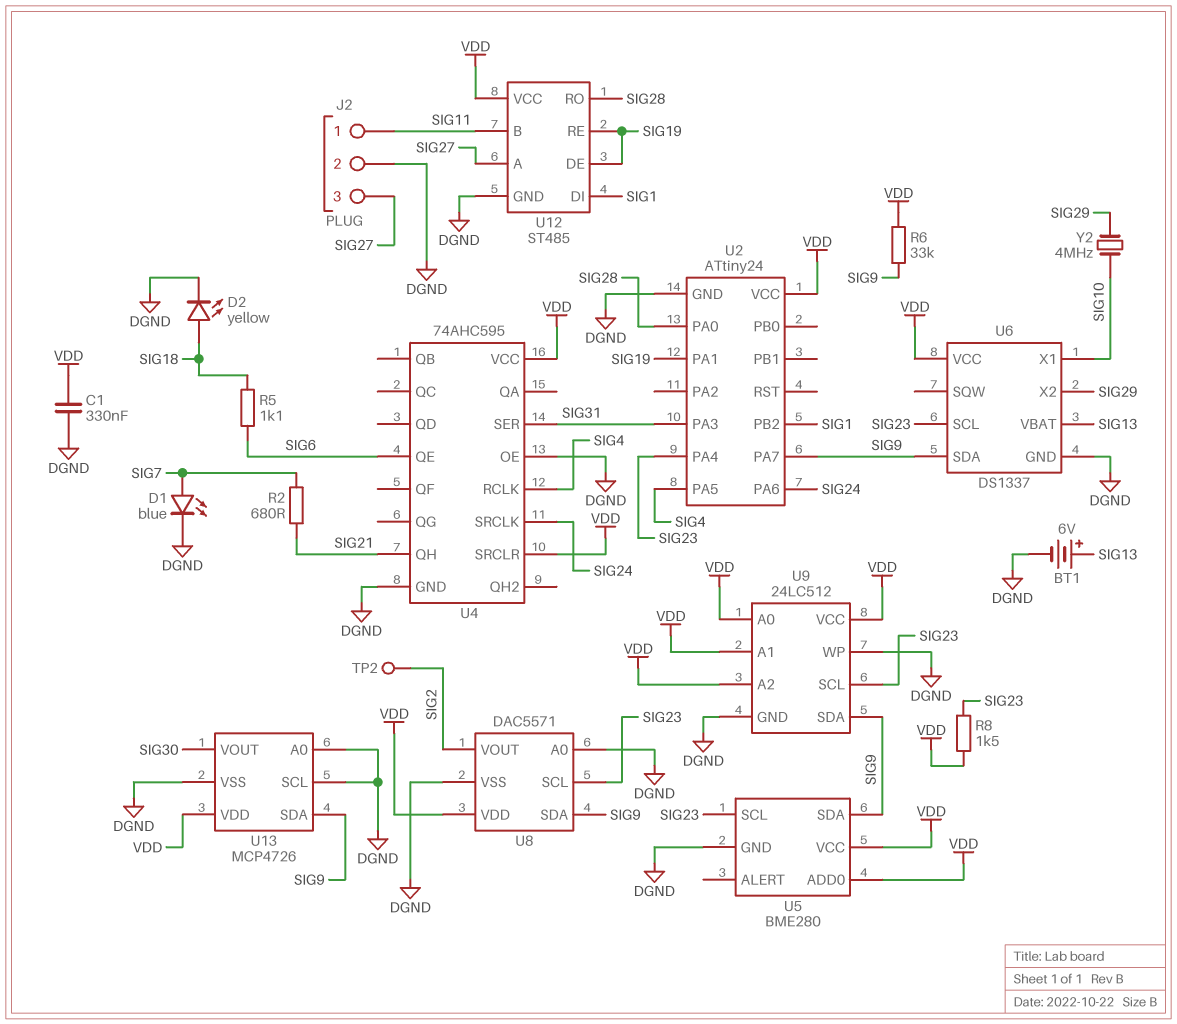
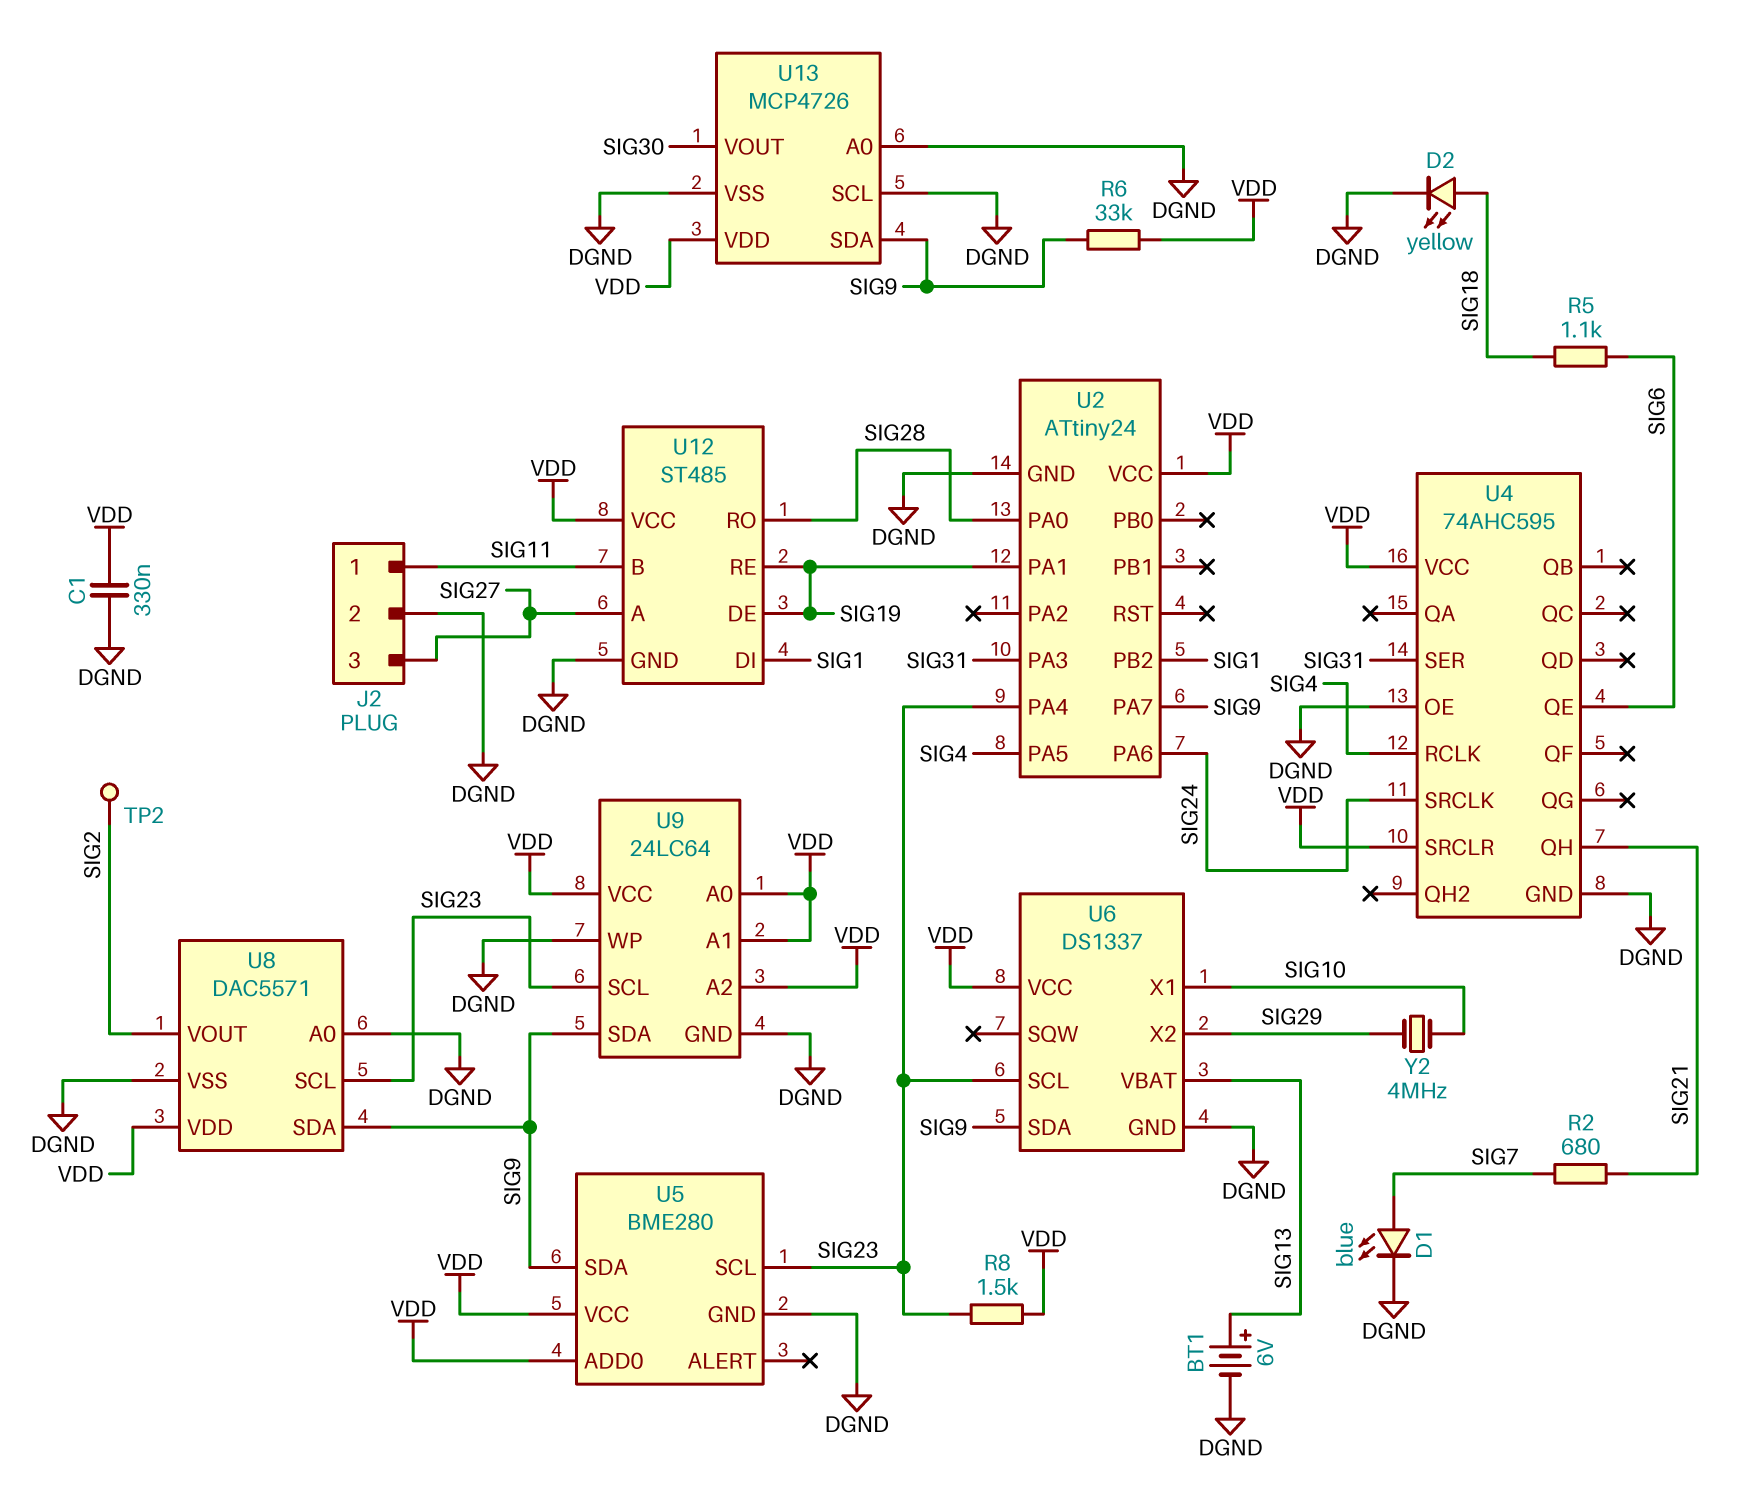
U9: 24LC512 -> 24LC64

